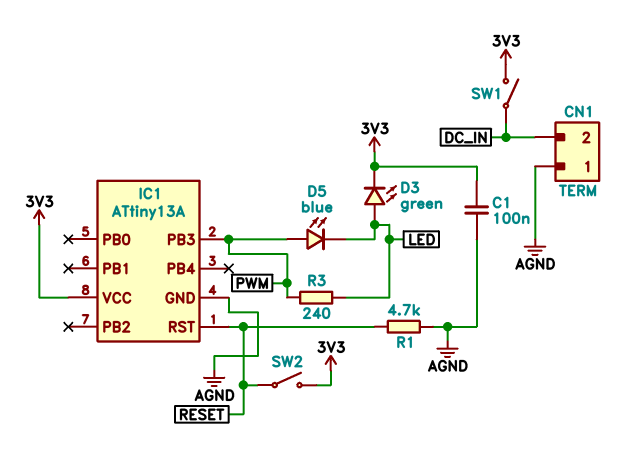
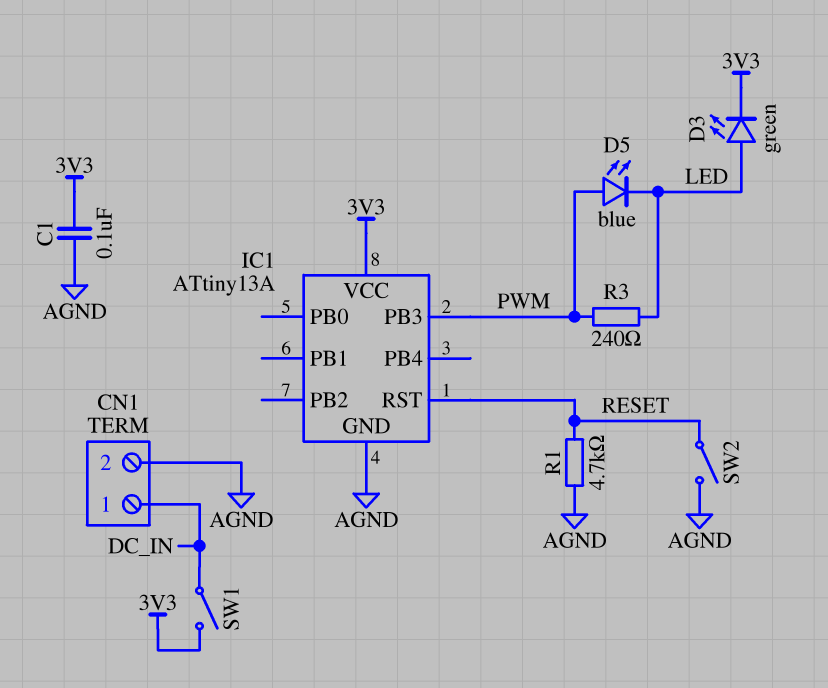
CN1 pin 1: AGND -> DC_IN
CN1 pin 2: DC_IN -> AGND
SW2: switch (3V3, RESET) -> switch (AGND, RESET)

